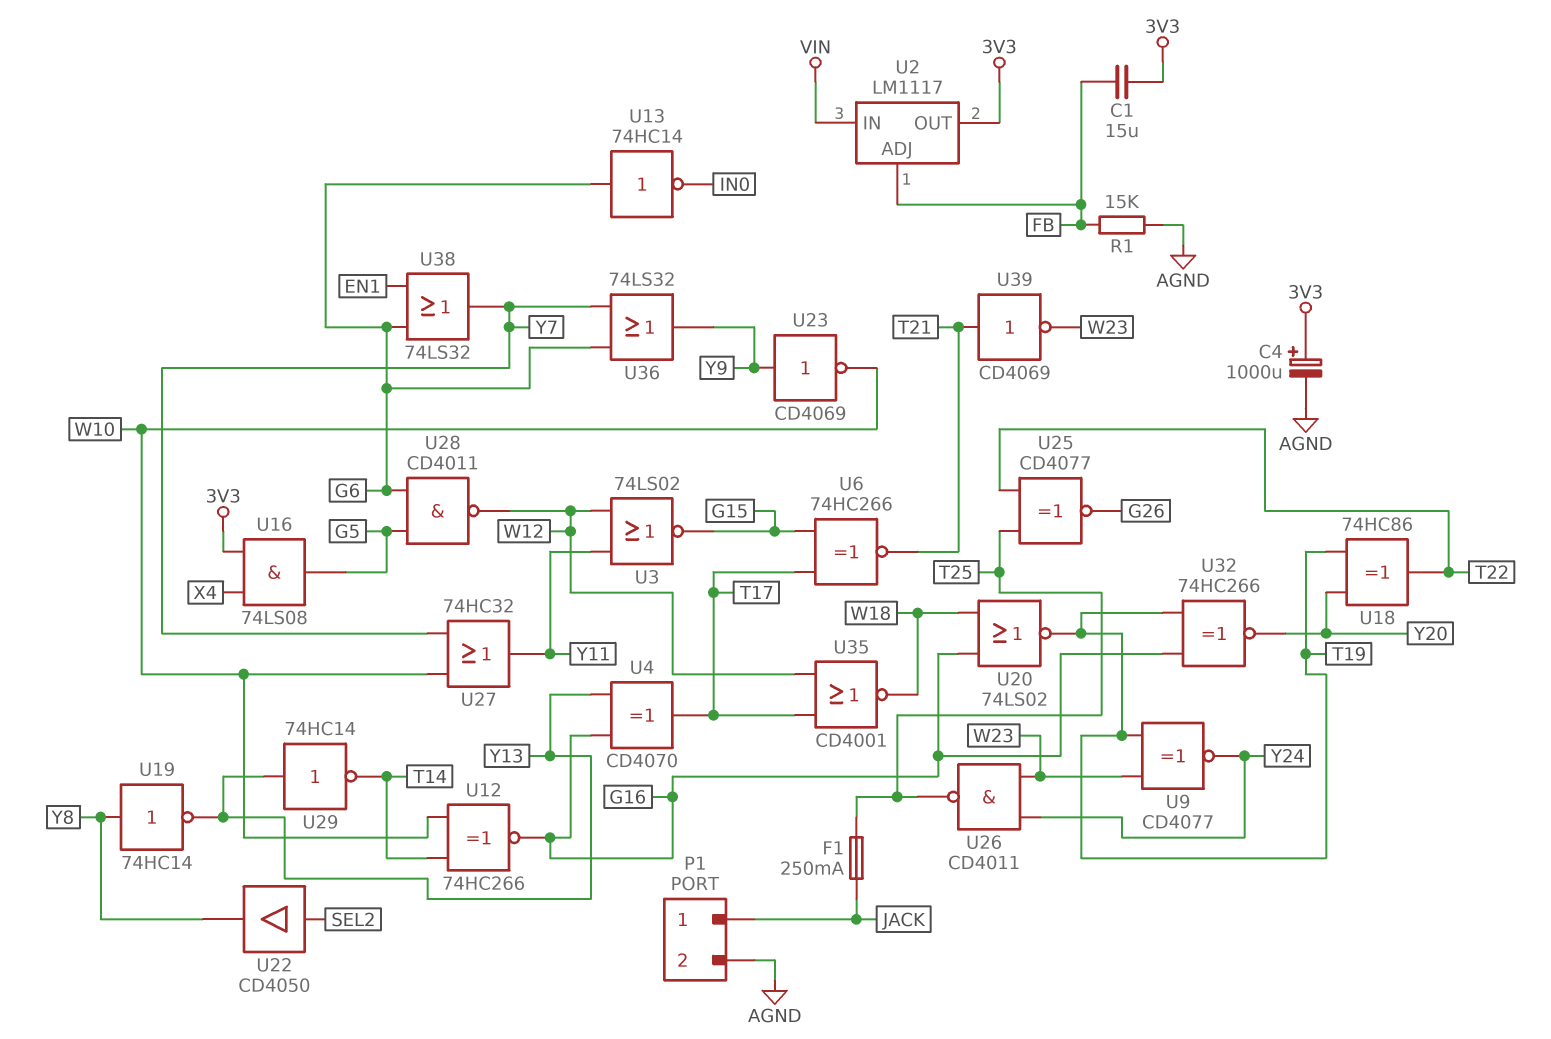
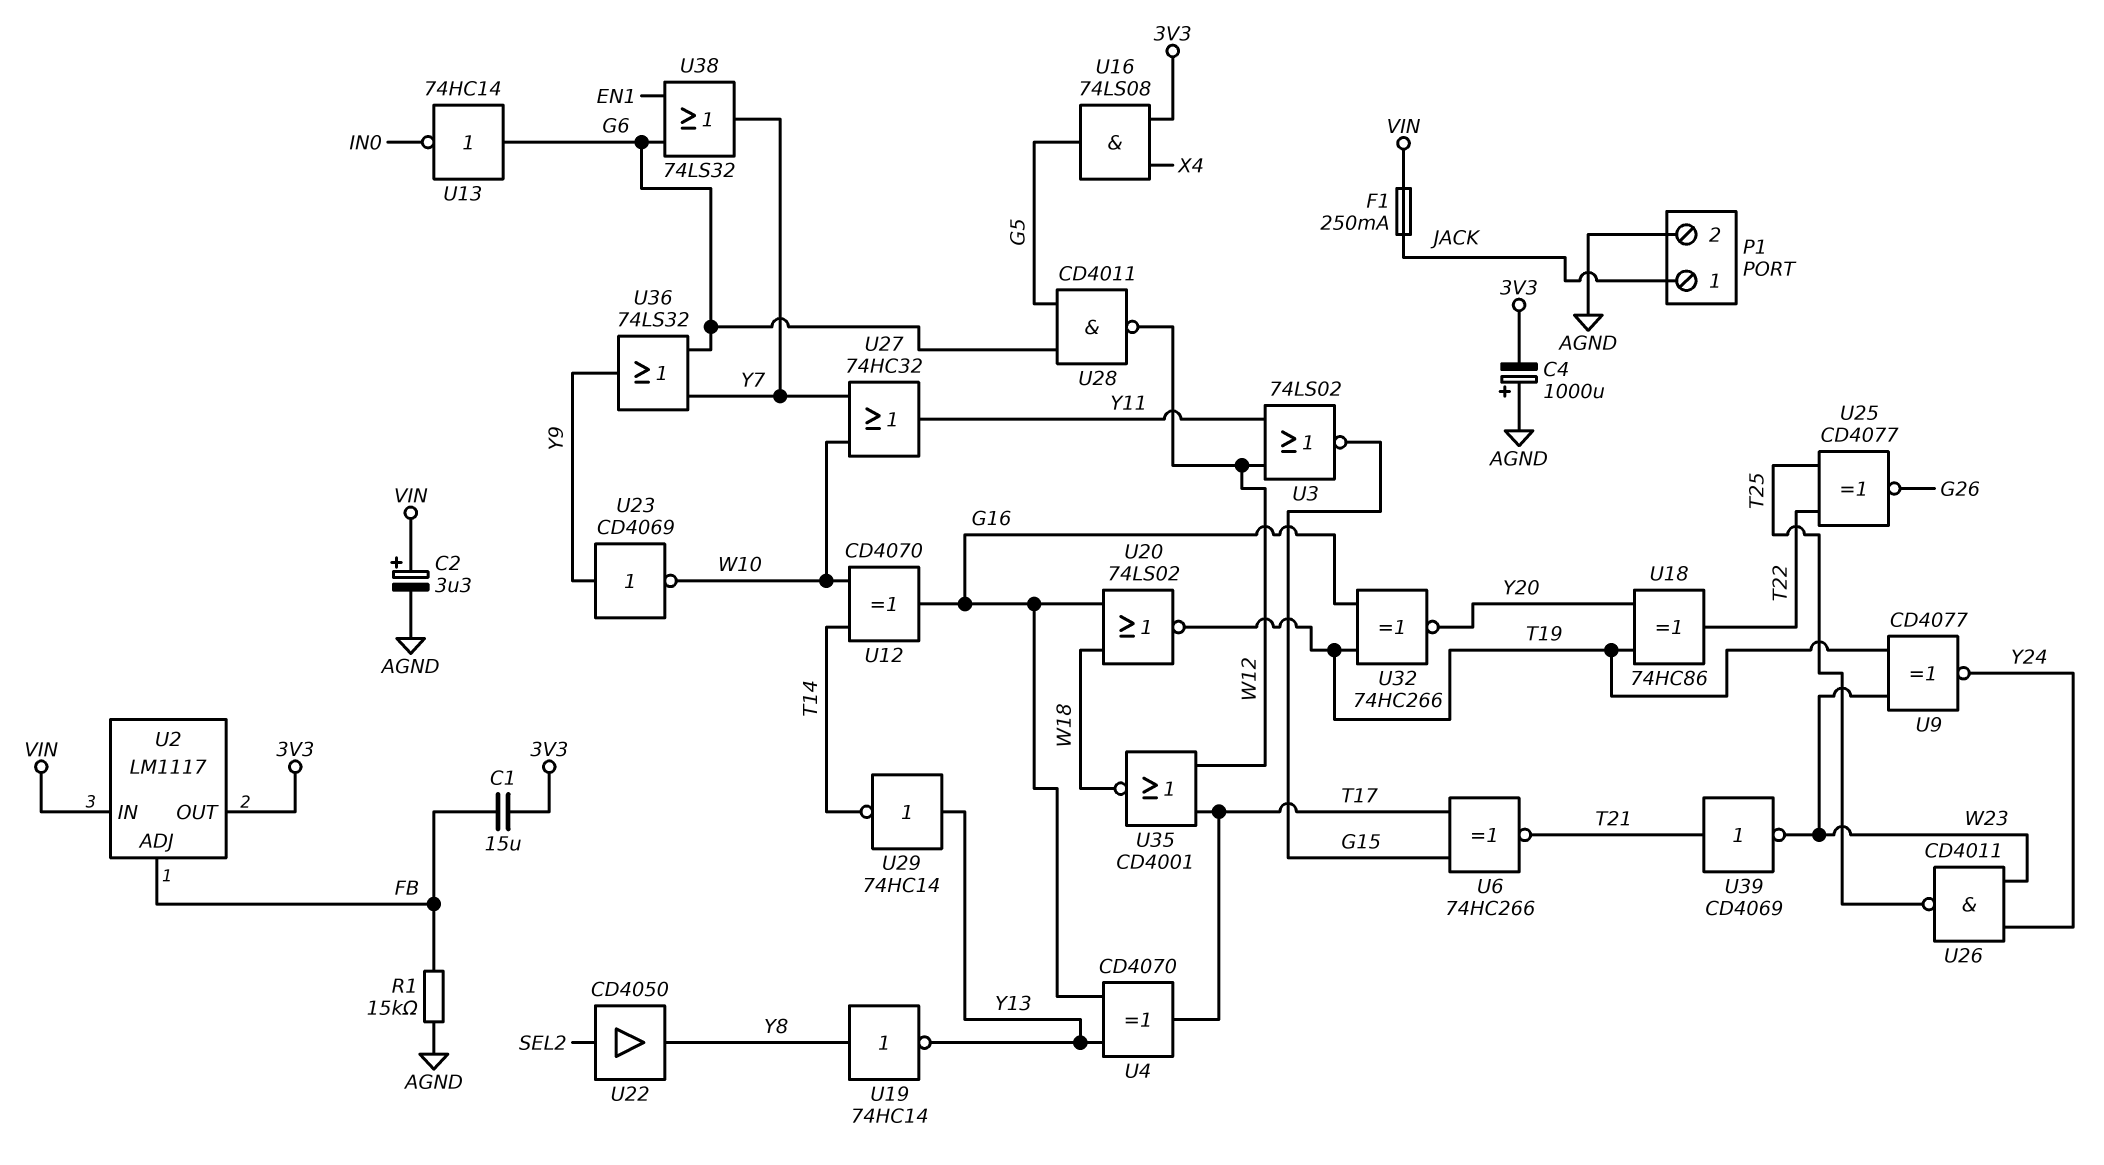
C2: none -> 3.3uF (plus VIN, minus AGND)
C4: 1000uF (plus 3V3, minus AGND) -> 1000uF (plus AGND, minus 3V3)
F1: 250mA (JACK, T25) -> 250mA (JACK, VIN)
U12: XNOR 74HC266 (in T14, in W10, out G16) -> XOR CD4070 (in T14, in W10, out G16)

